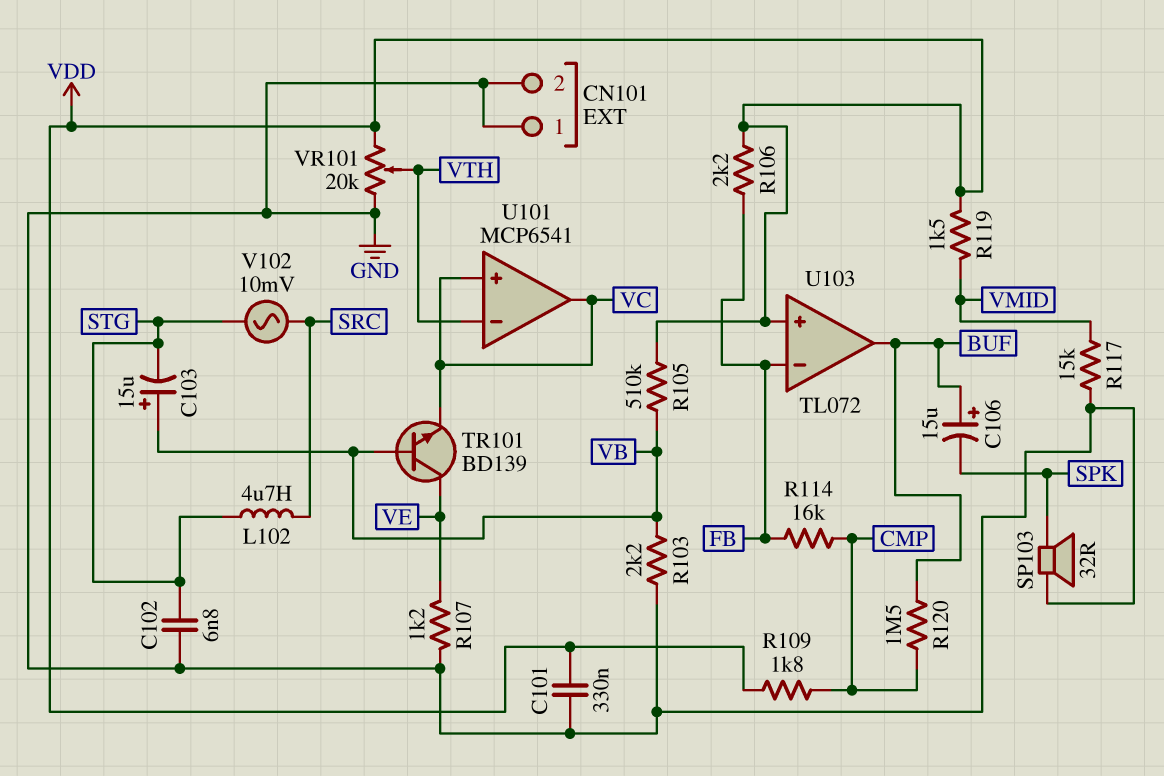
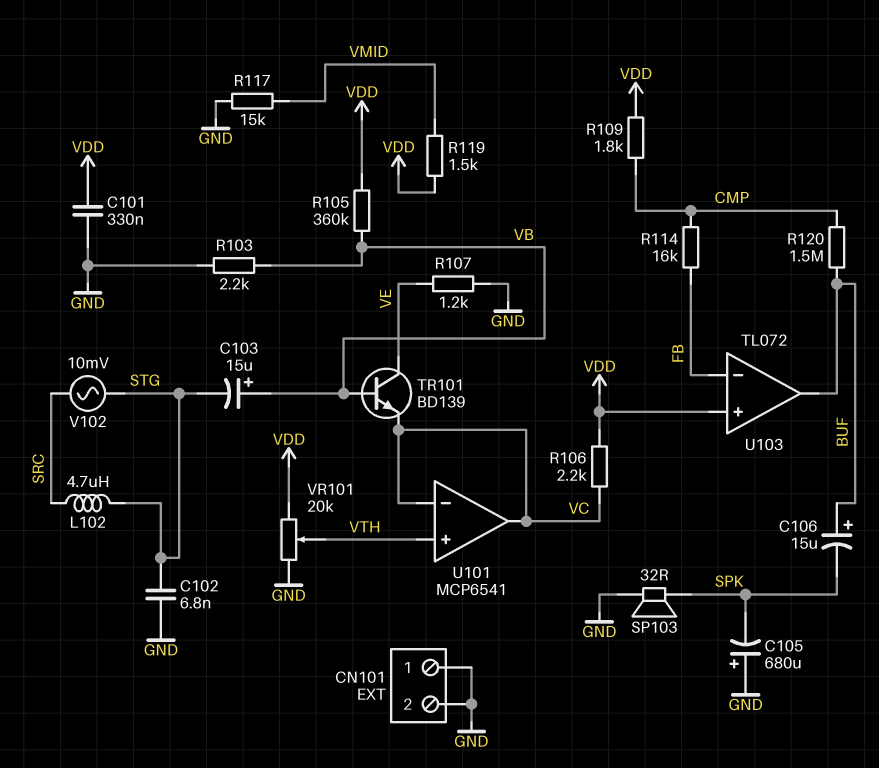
C105: none -> 680uF (plus GND, minus SPK)
R105: 510k (VB, VDD) -> 360k (VB, VDD)
R106: 2.2k (FB, VDD) -> 2.2k (VC, VDD)
U101 pin in+: VC -> VTH
U101 pin in-: VTH -> VC

